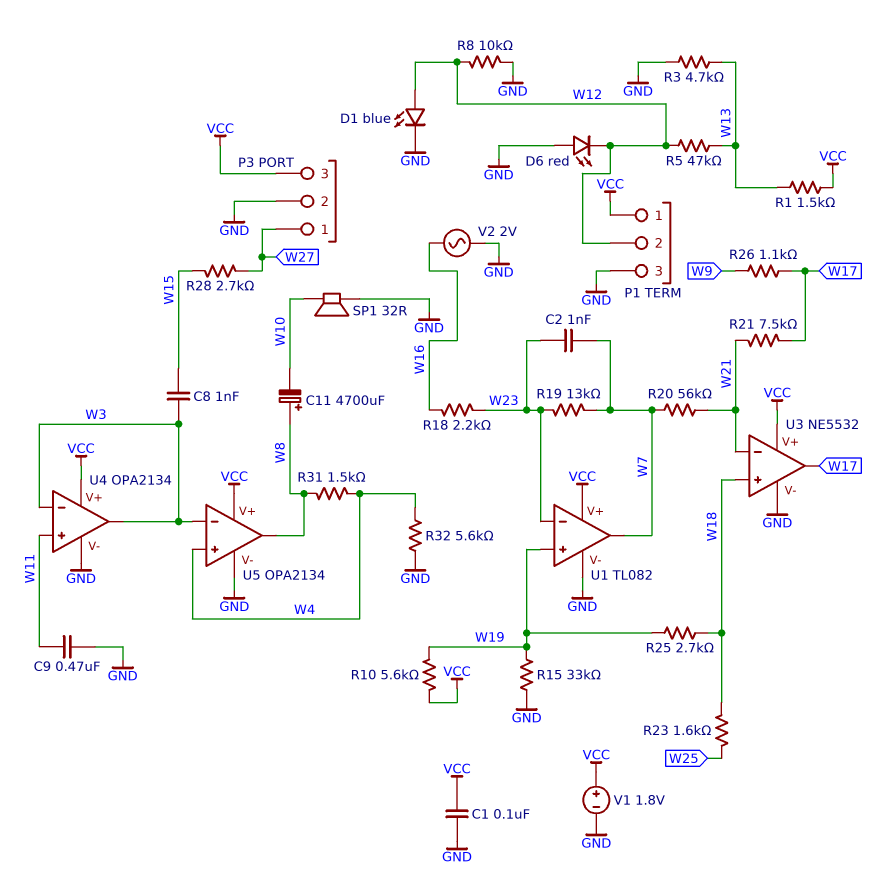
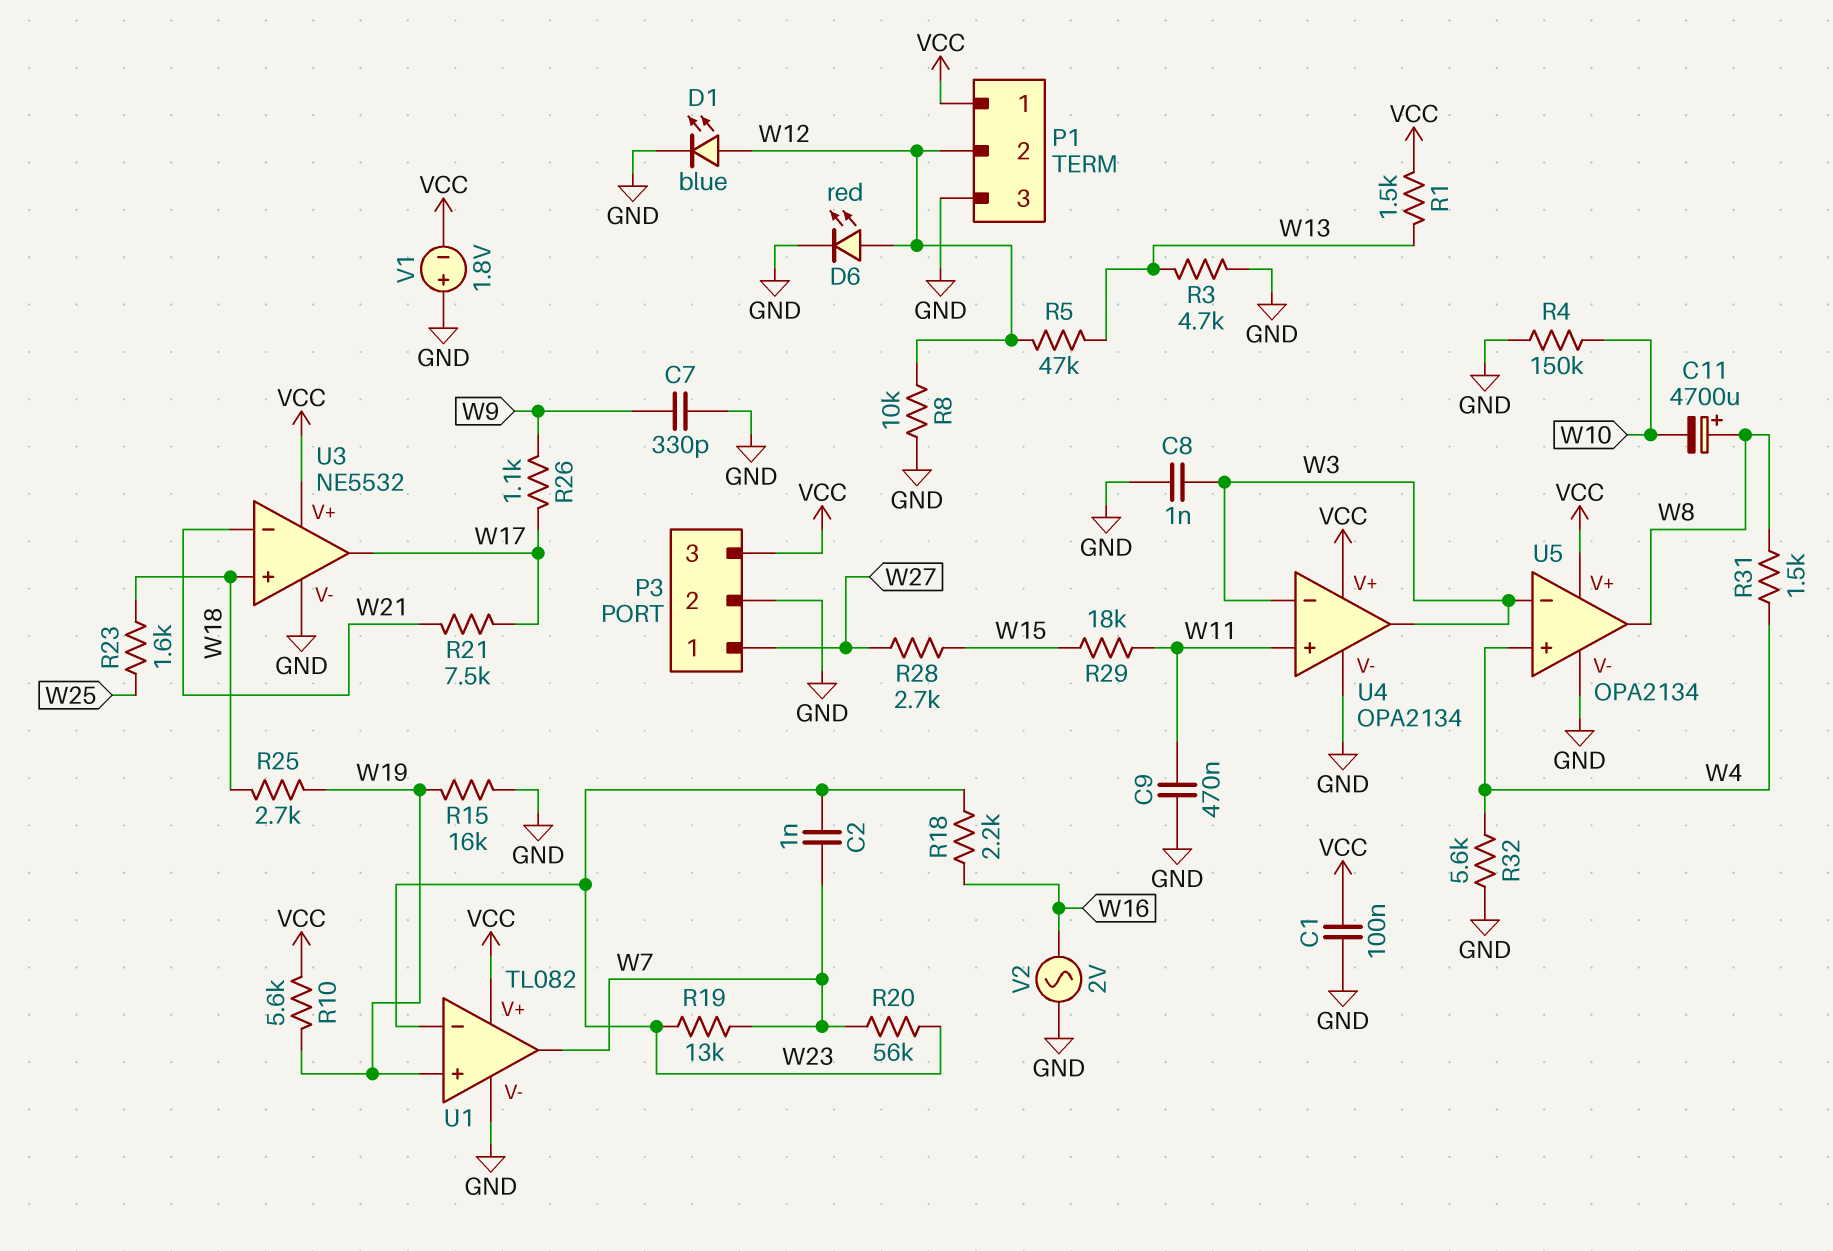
C7: none -> 330pF (GND, W9)
C8: 1nF (W3, W15) -> 1nF (GND, W3)
D6: LED red (A GND, K W12) -> LED red (A W12, K GND)
R4: none -> 150k (GND, W10)
R15: 33k (GND, W19) -> 16k (GND, W19)
R20: 56k (W7, W21) -> 56k (W7, W23)
R29: none -> 18k (W11, W15)
SP1: speaker 32R (GND, W10) -> none
V1: 1.8V (plus VCC, minus GND) -> 1.8V (plus GND, minus VCC)

